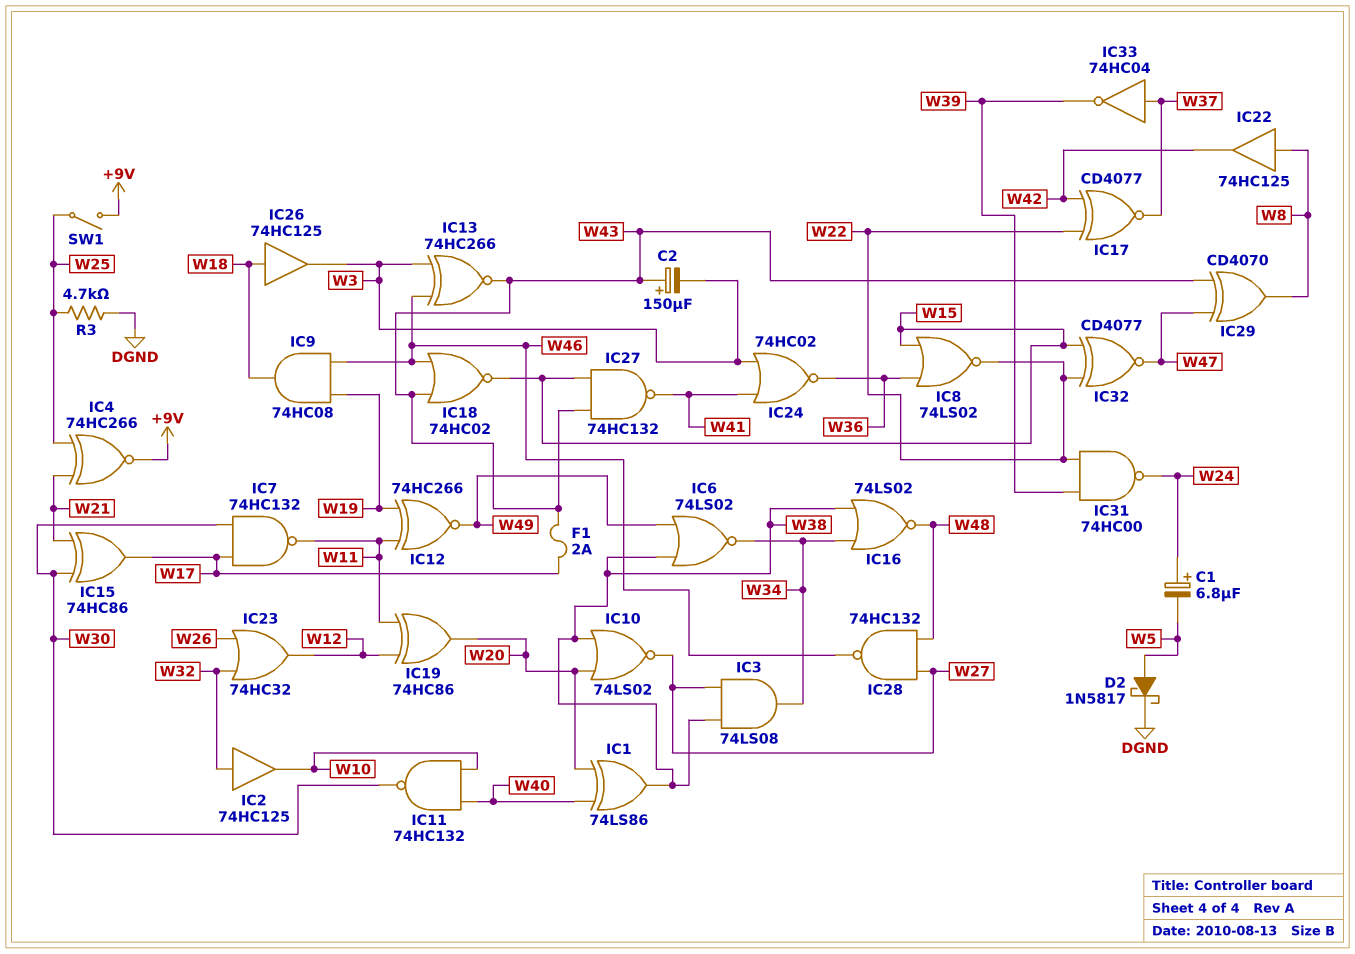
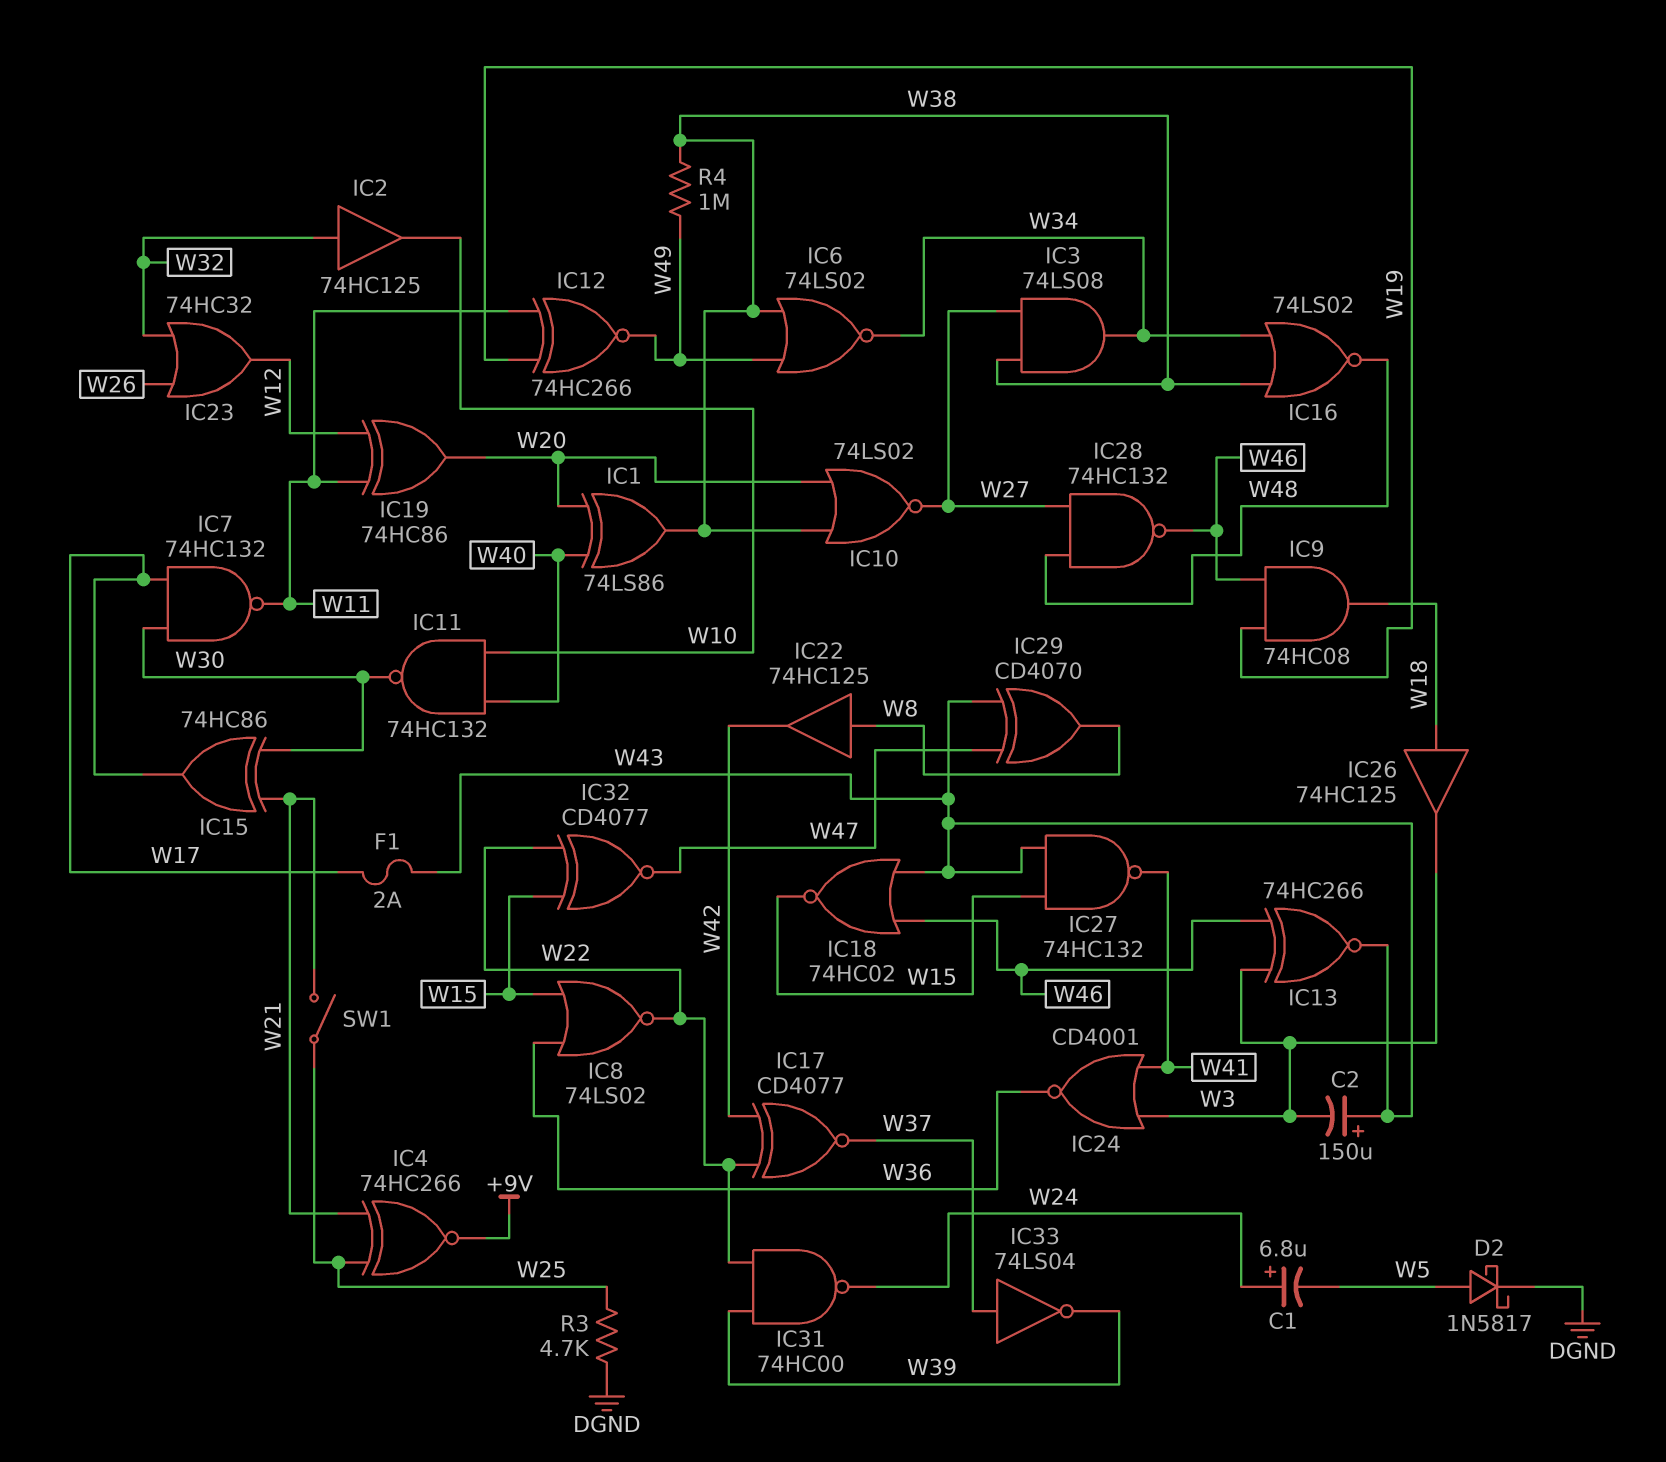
IC24: NOR 74HC02 (in W3, in W41, out W36) -> NOR CD4001 (in W3, in W41, out W36)
IC33: NOT 74HC04 (in W37, out W39) -> NOT 74LS04 (in W37, out W39)
R4: none -> 1M (W38, W49)
SW1: switch (+9V, W25) -> switch (W21, W25)

